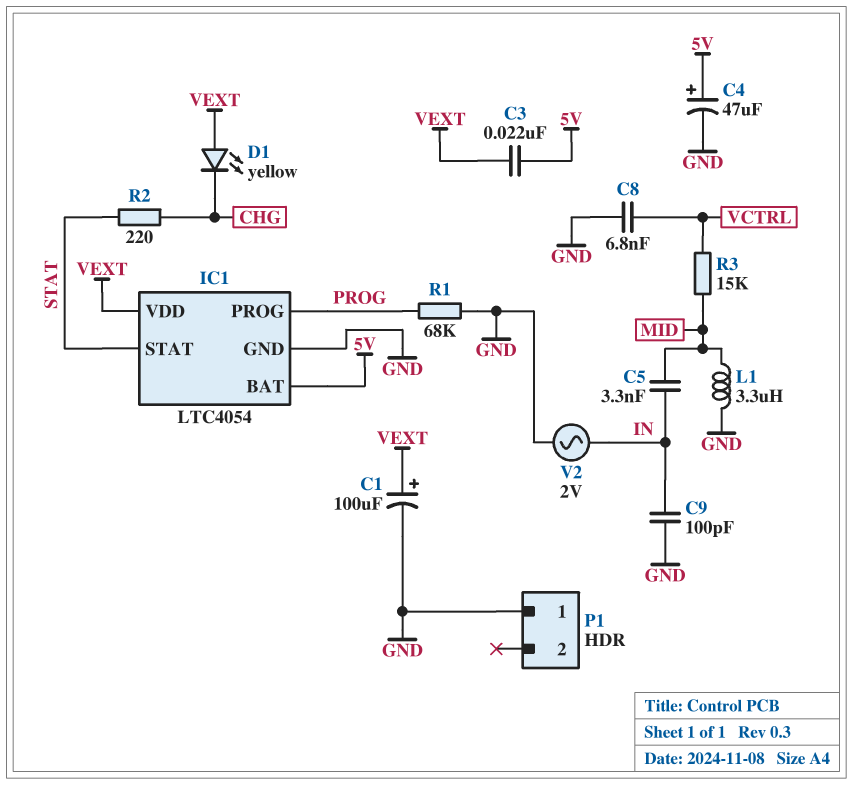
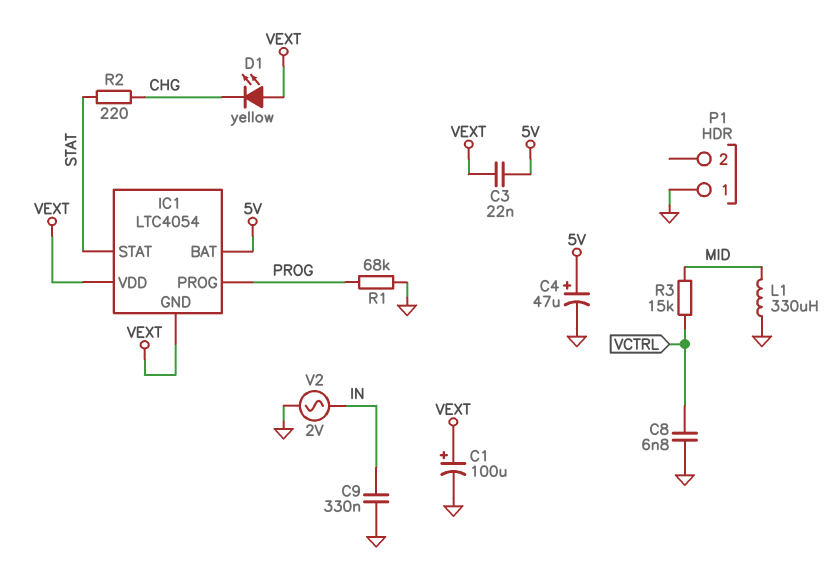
C5: 3.3nF (IN, MID) -> none
C9: 100pF (GND, IN) -> 330nF (GND, IN)
IC1 pin GND: GND -> VEXT
L1: 3.3uH (GND, MID) -> 330uH (GND, MID)

